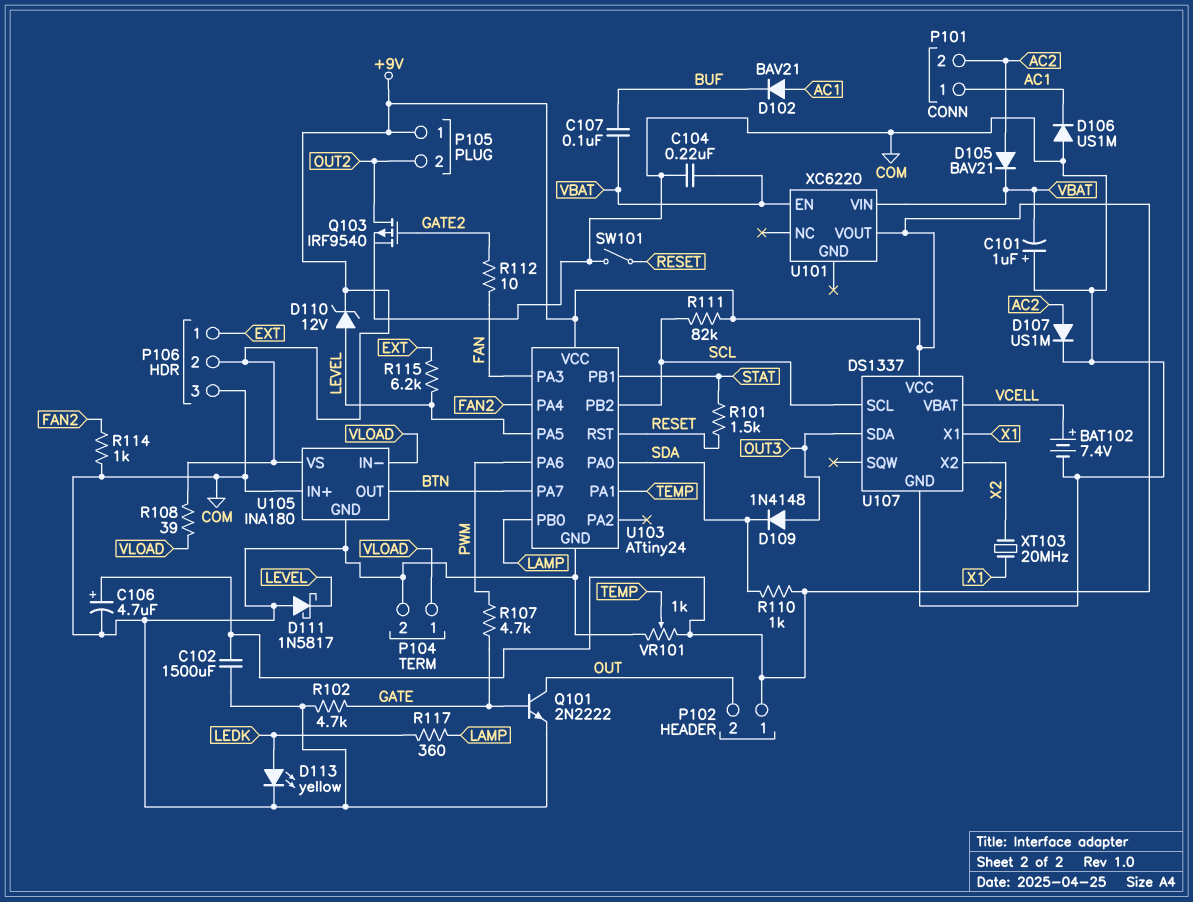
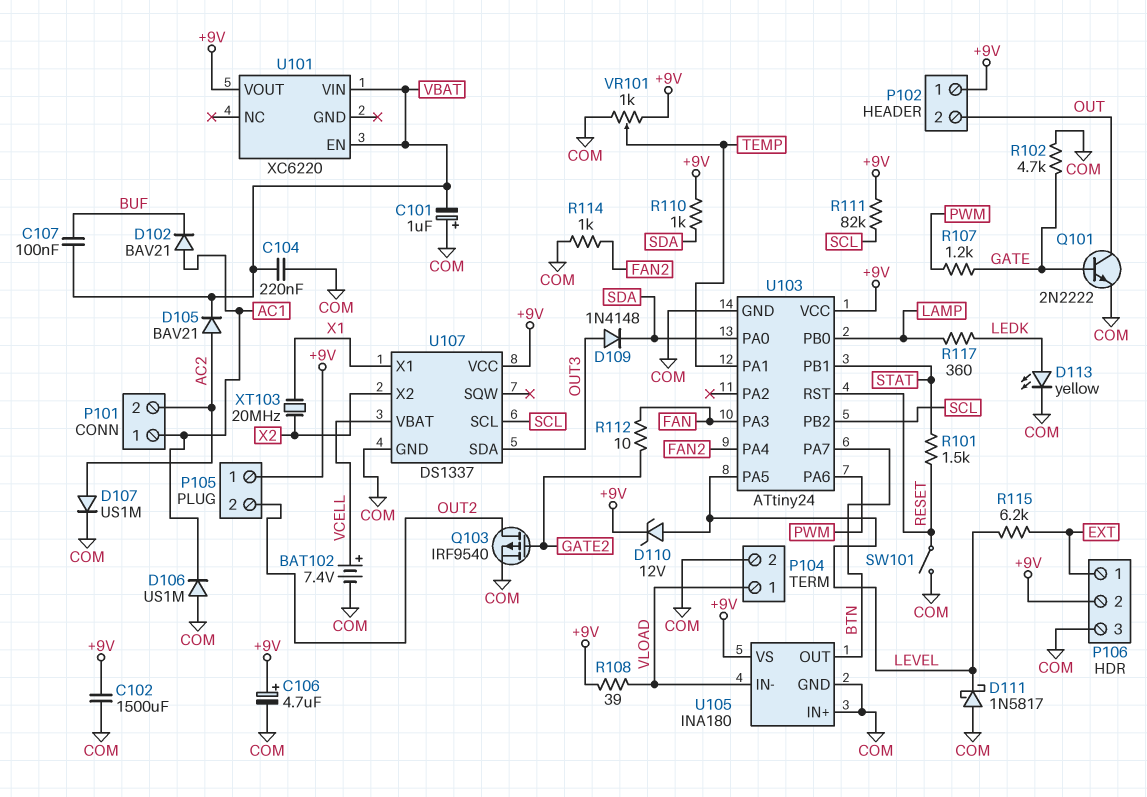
R107: 4.7k (GATE, PWM) -> 1.2k (GATE, PWM)

